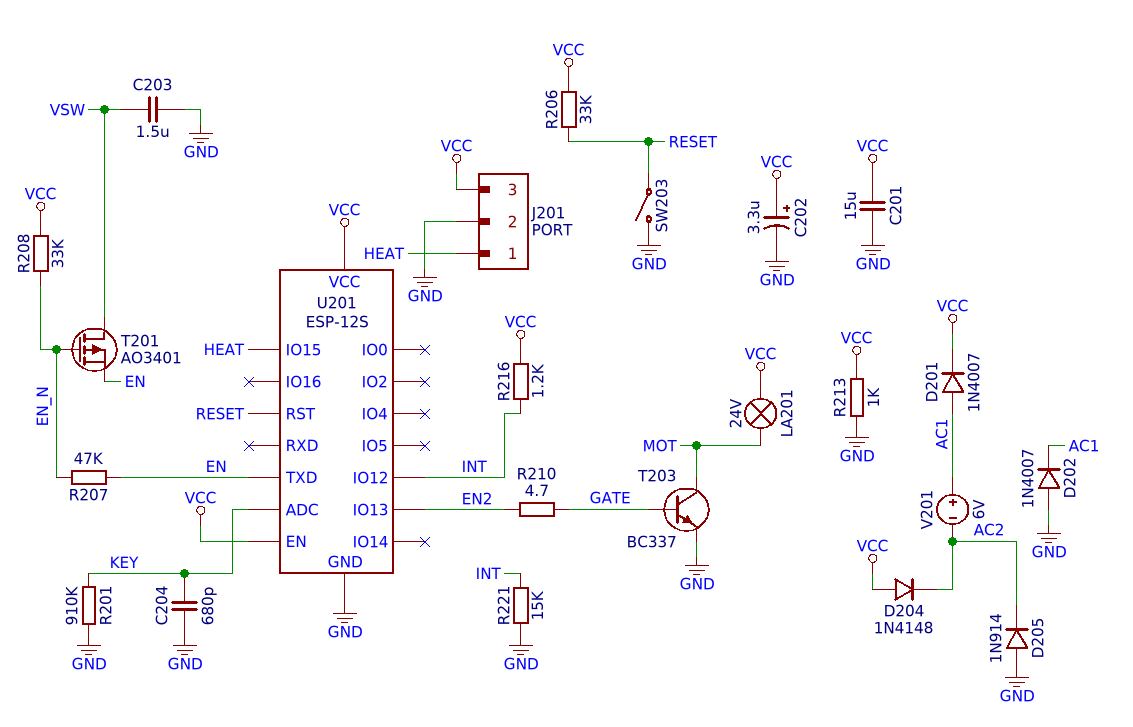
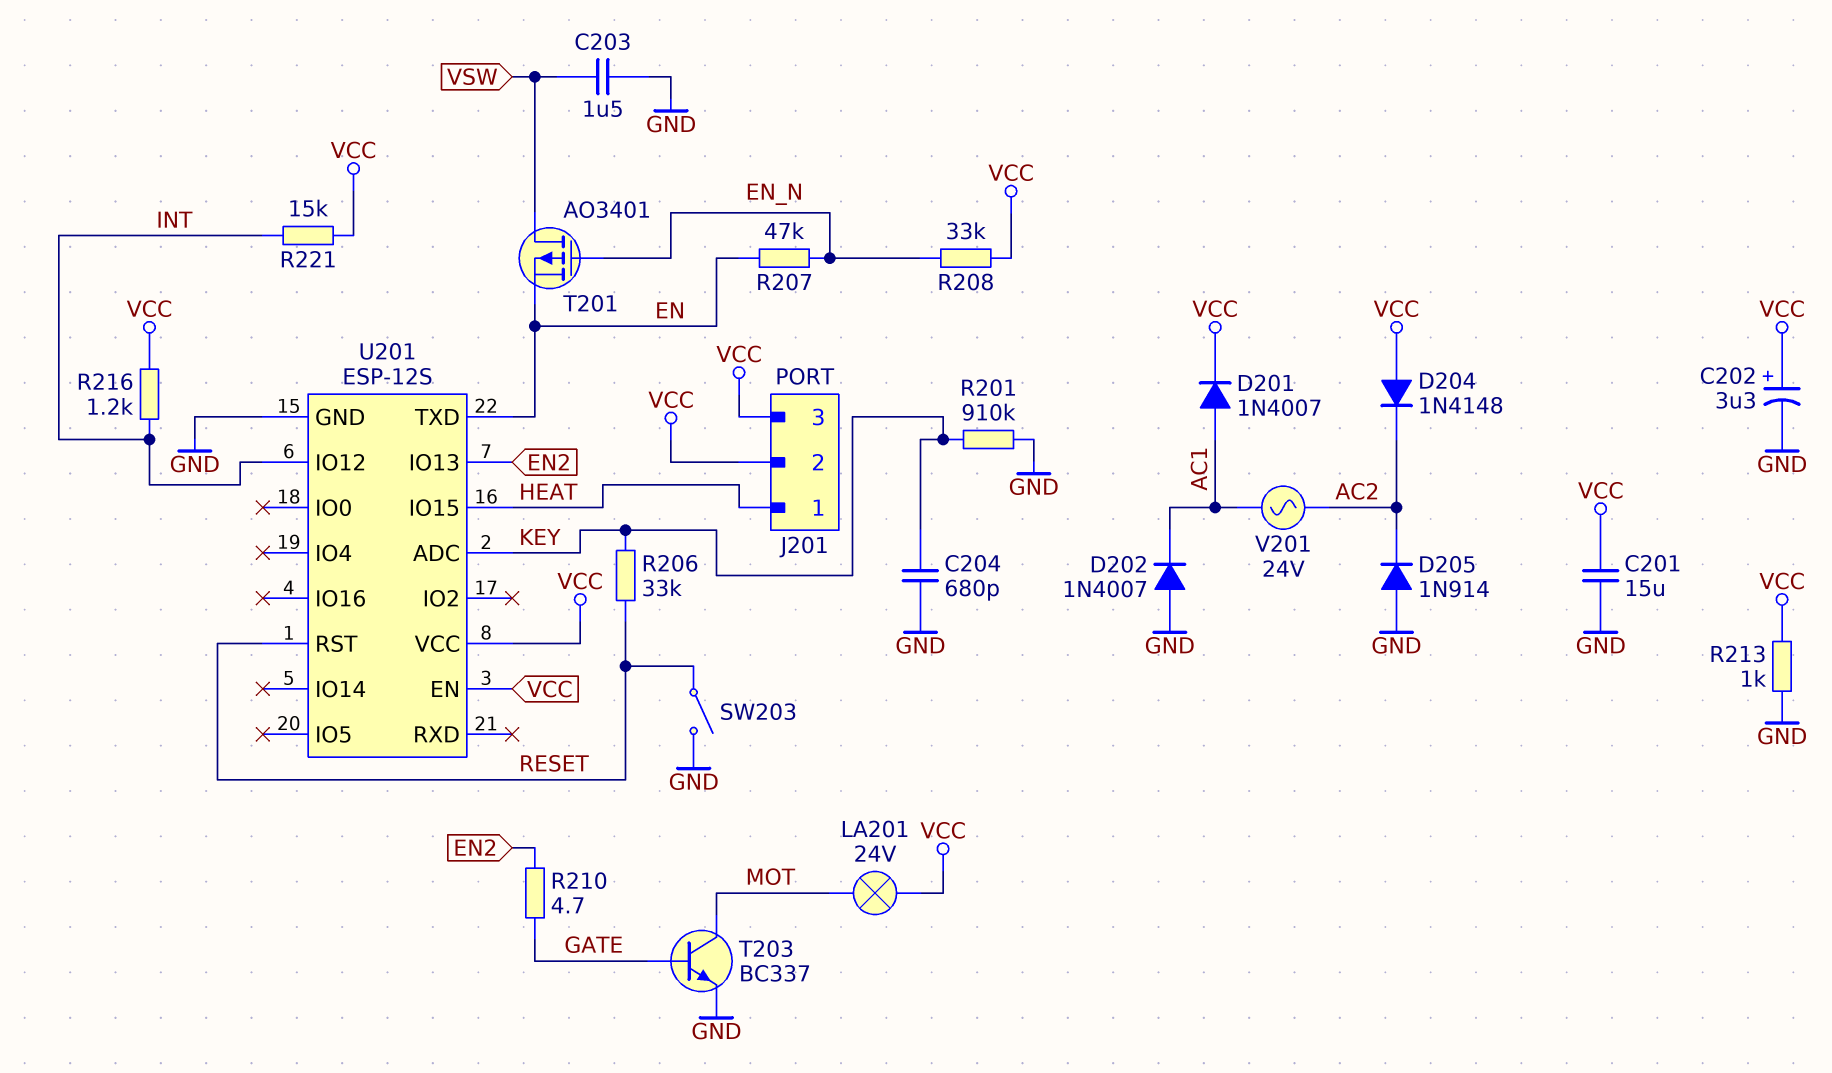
J201 pin 2: GND -> VCC
R206: 33k (RESET, VCC) -> 33k (KEY, RESET)
R221: 15k (GND, INT) -> 15k (INT, VCC)
V201: 6V (plus AC1, minus AC2) -> AC 24V (AC1, AC2)

